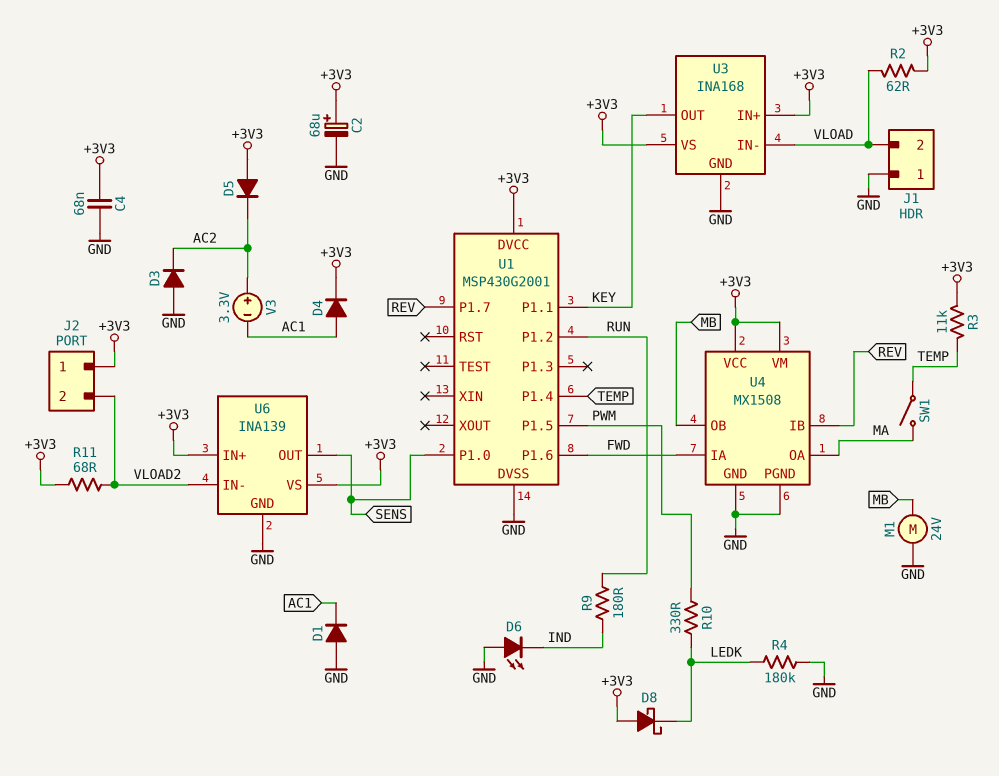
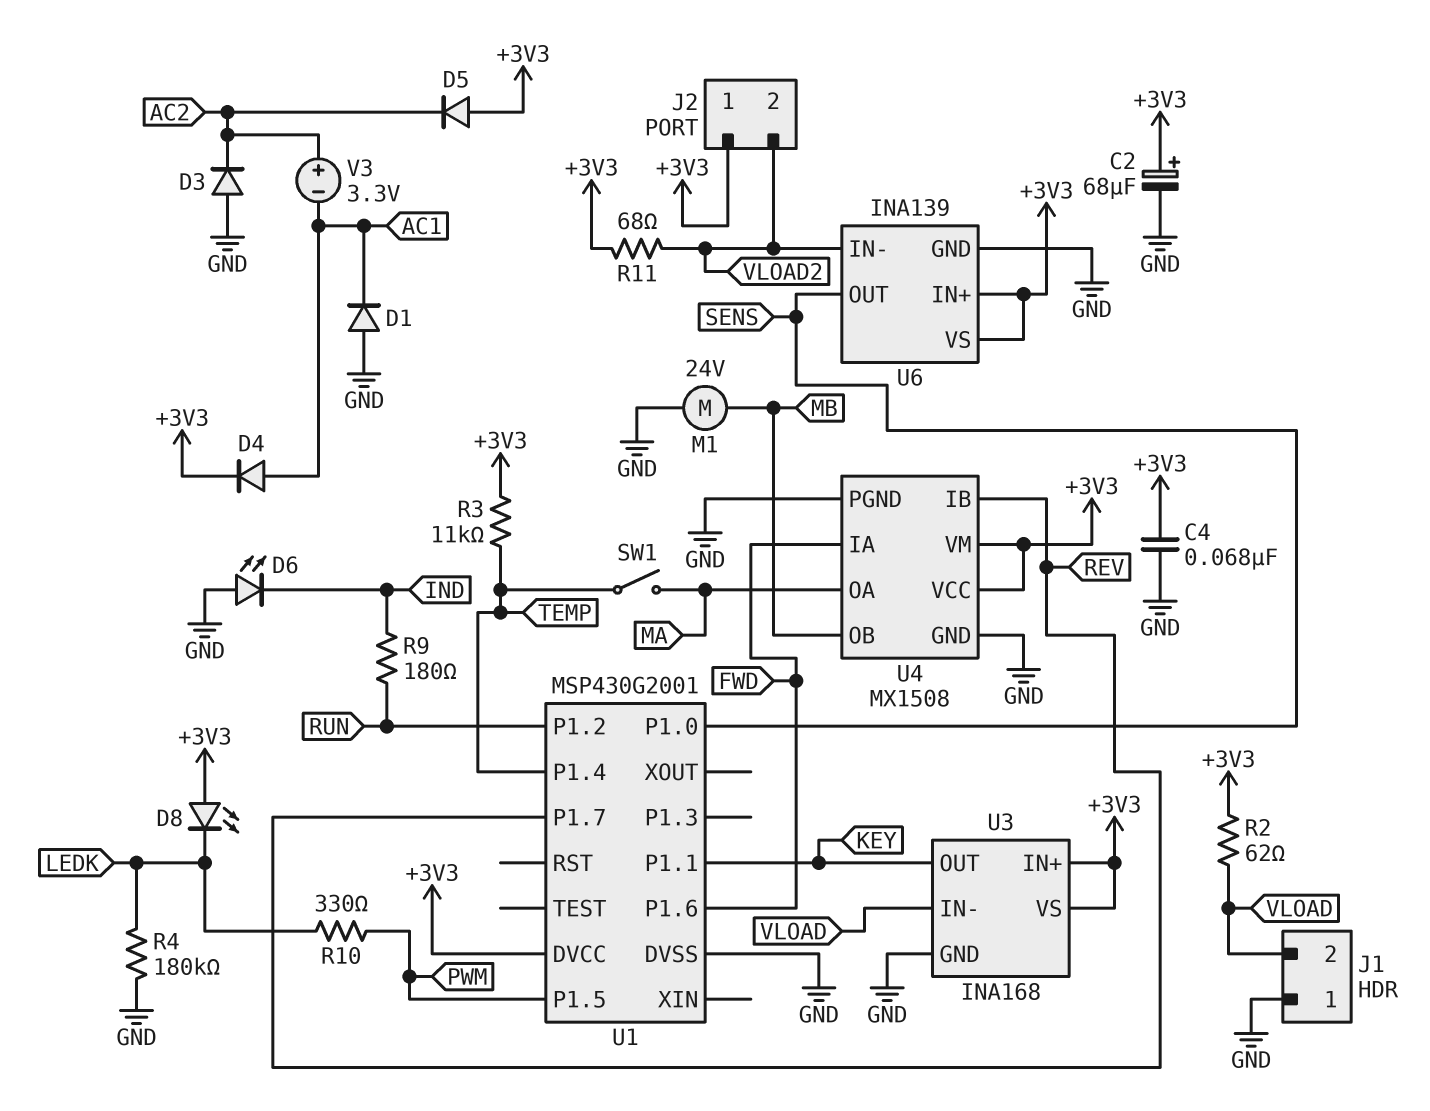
D8: schottky (A +3V3, K LEDK) -> LED (A +3V3, K LEDK)

